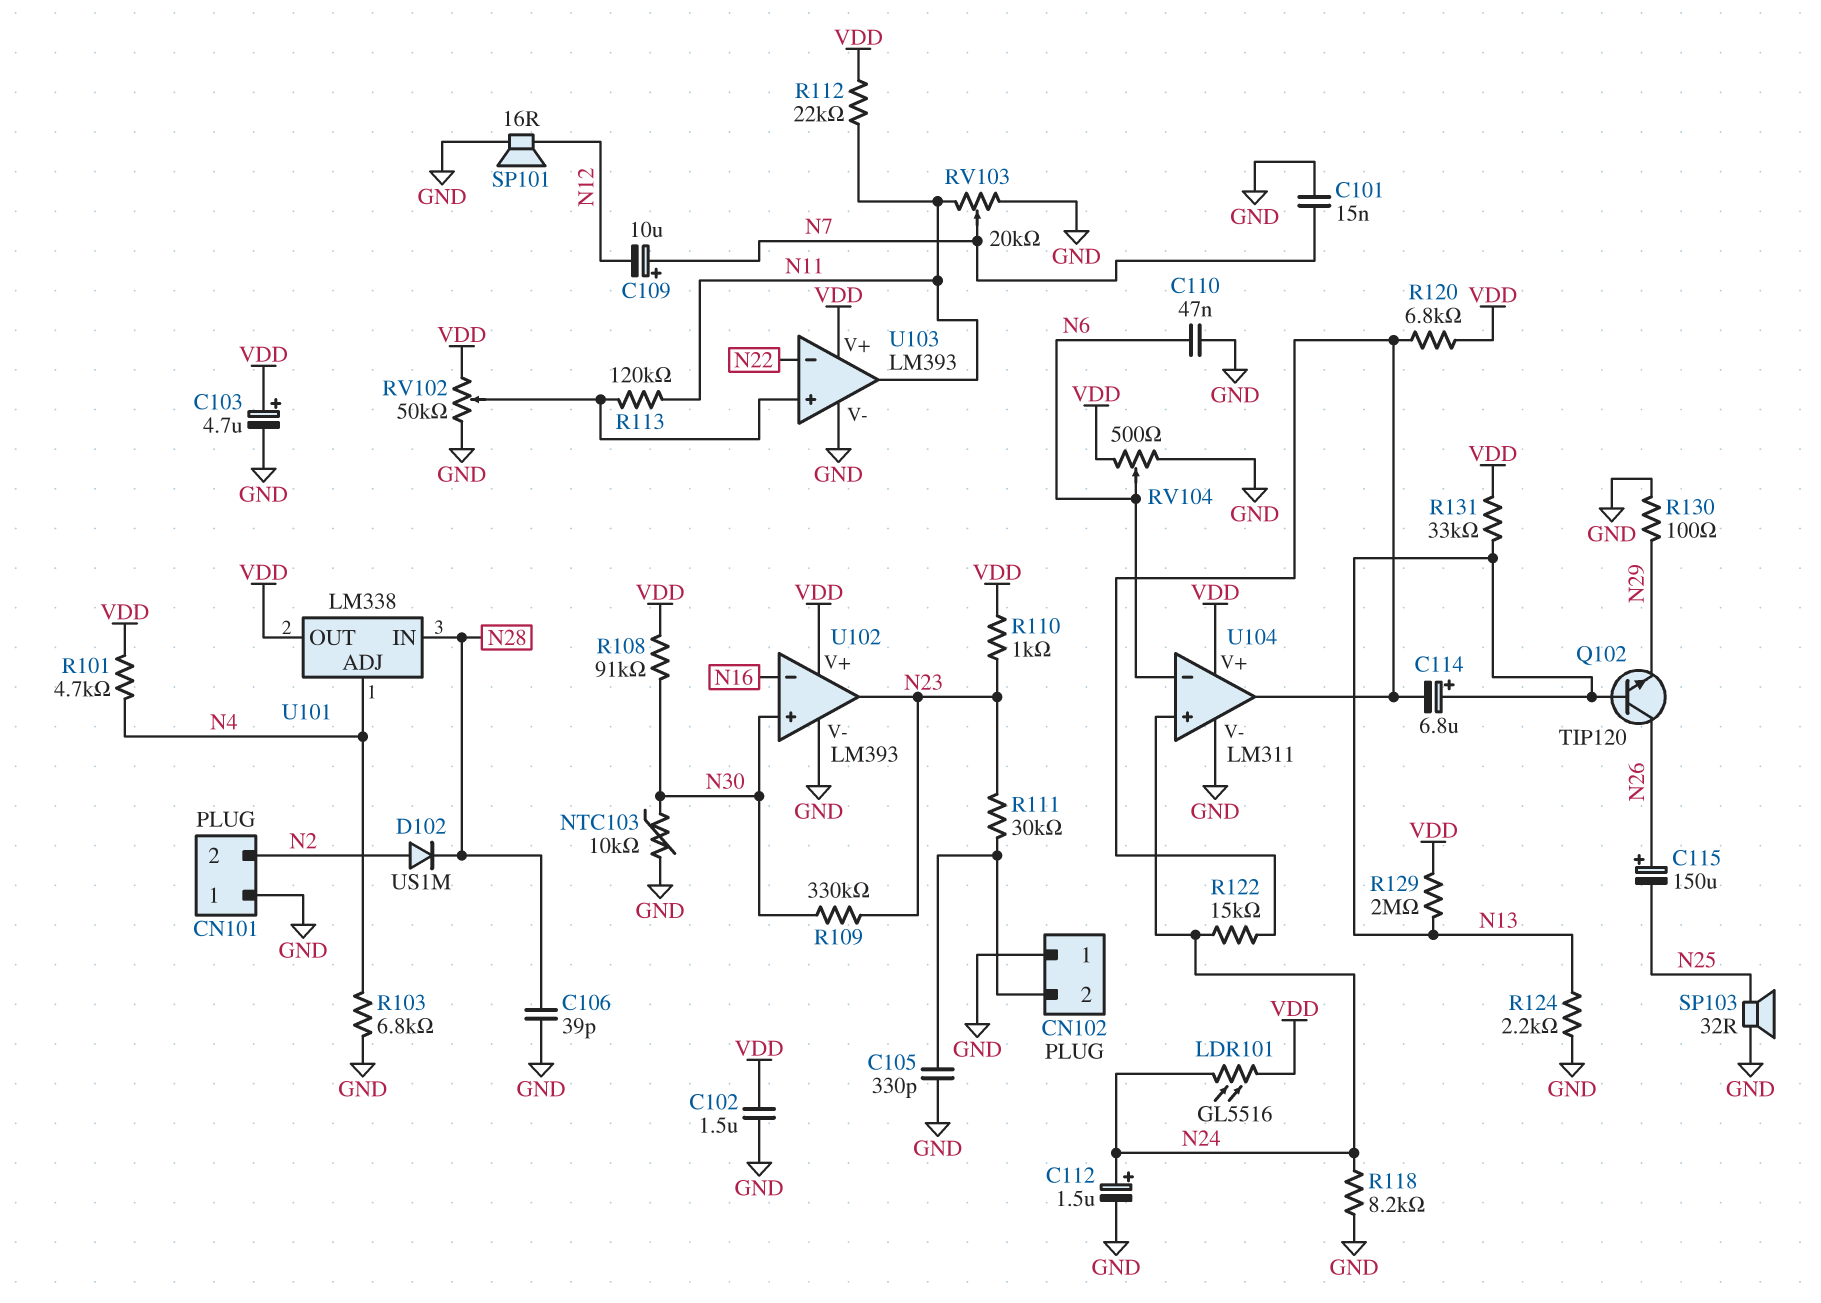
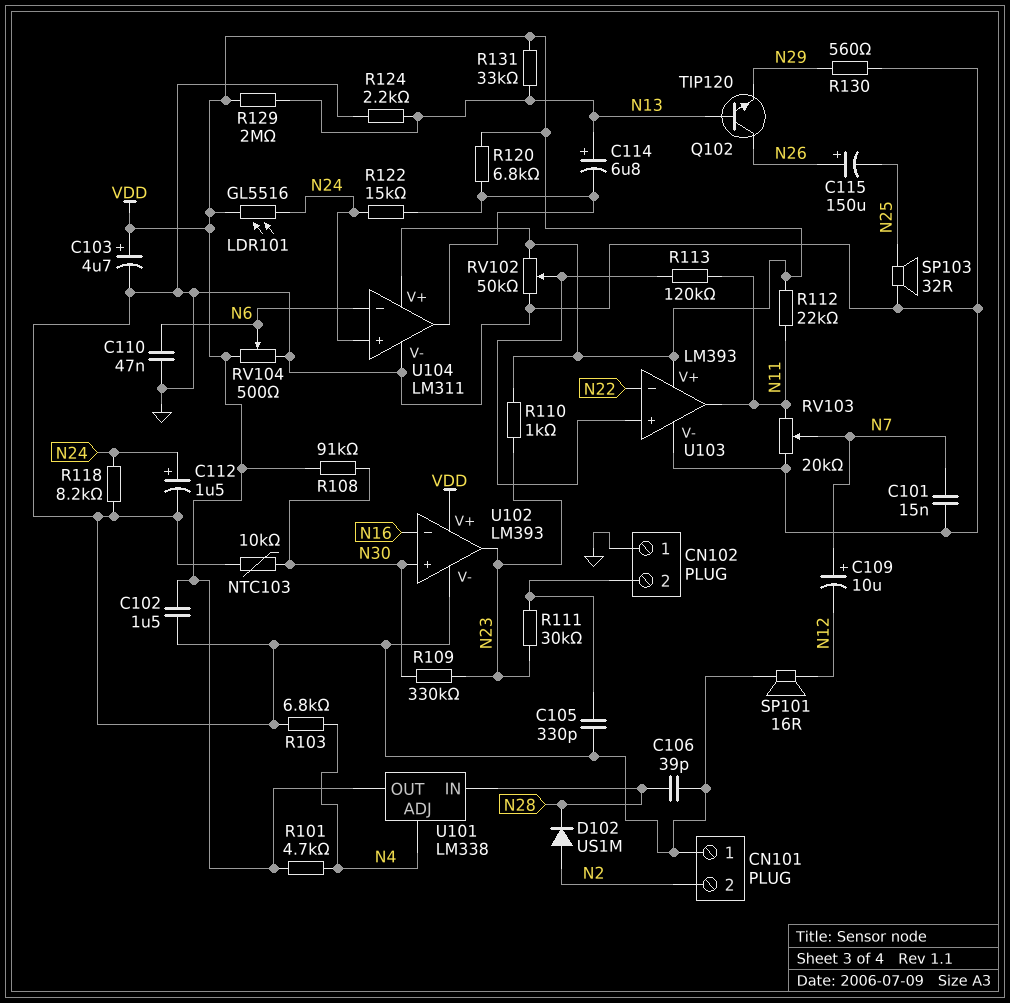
R130: 100 (GND, N29) -> 560 (GND, N29)

